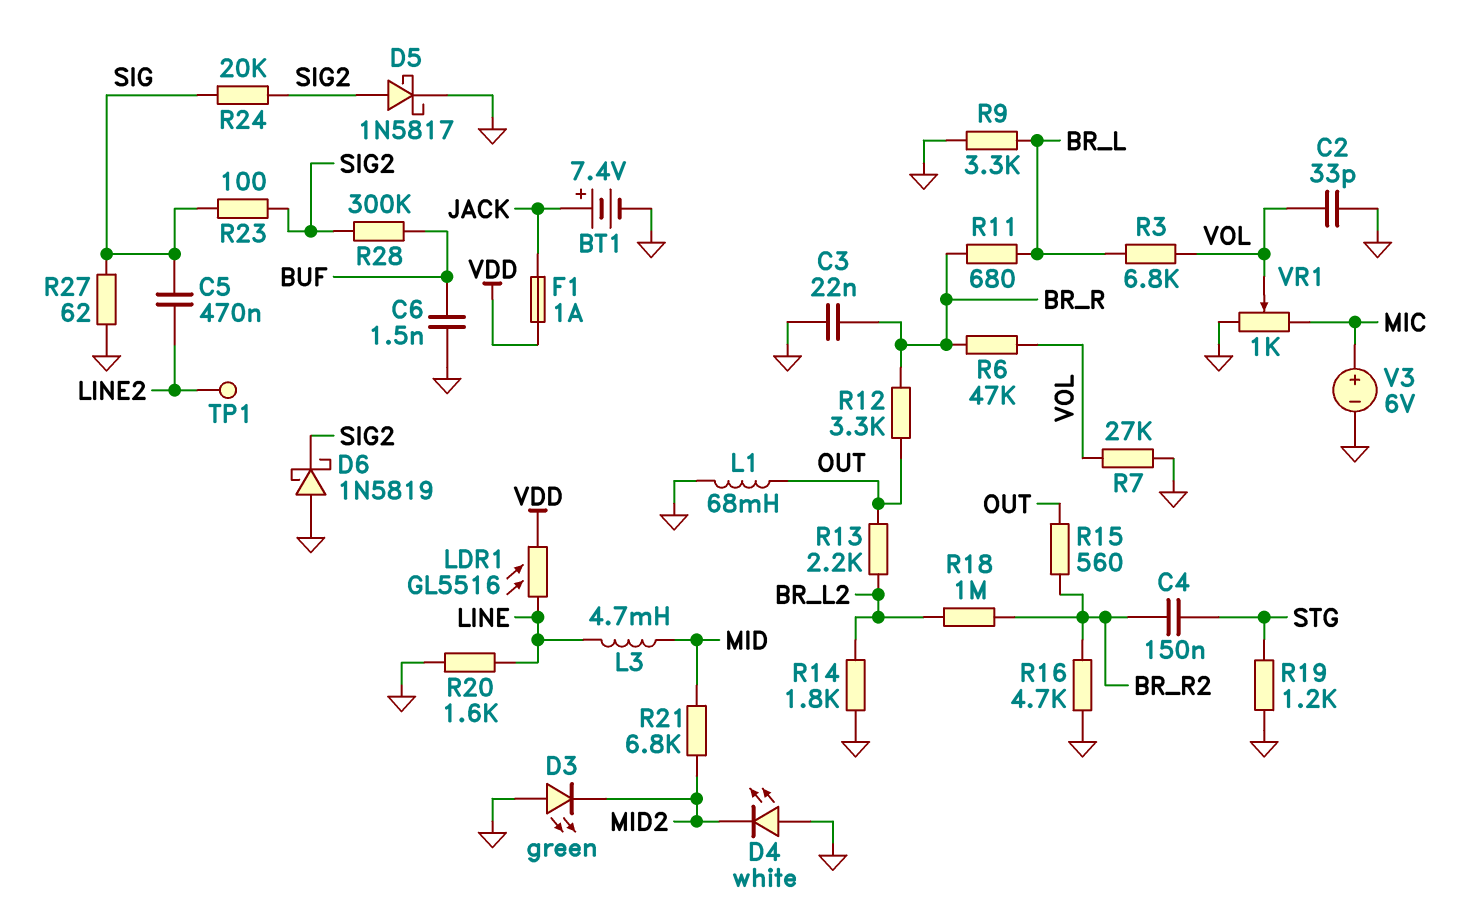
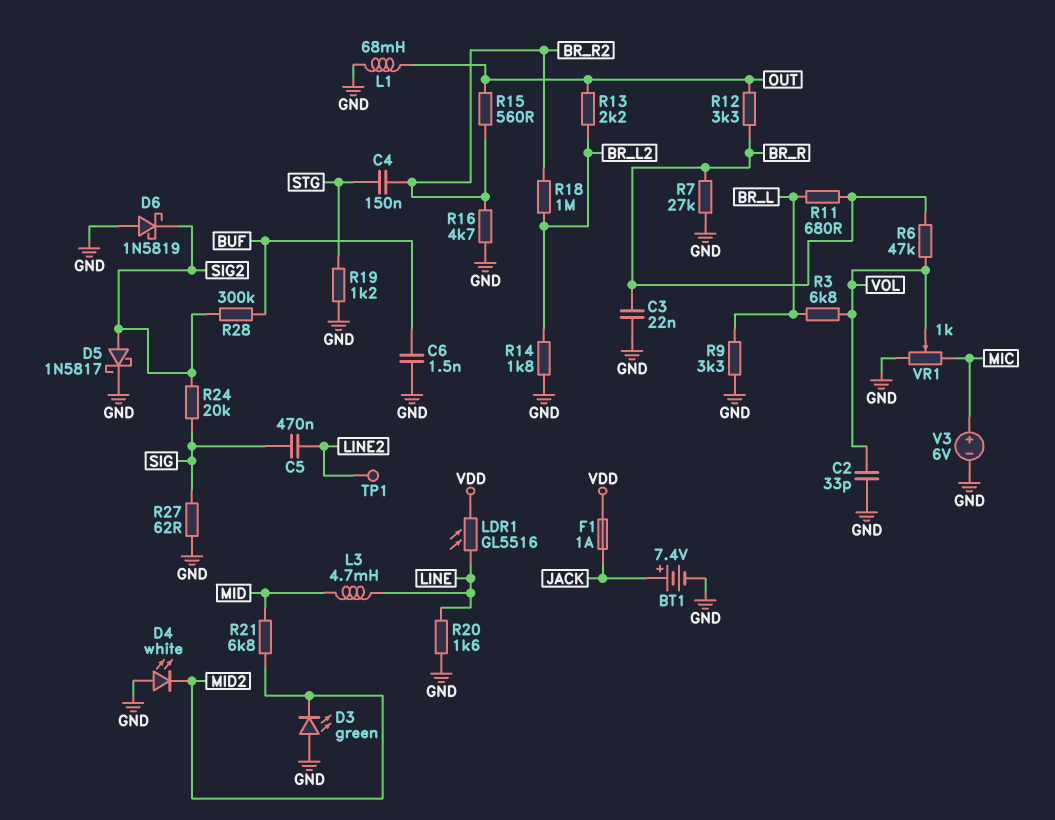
R7: 27k (GND, VOL) -> 27k (BR_R, GND)
R23: 100 (SIG, SIG2) -> none

